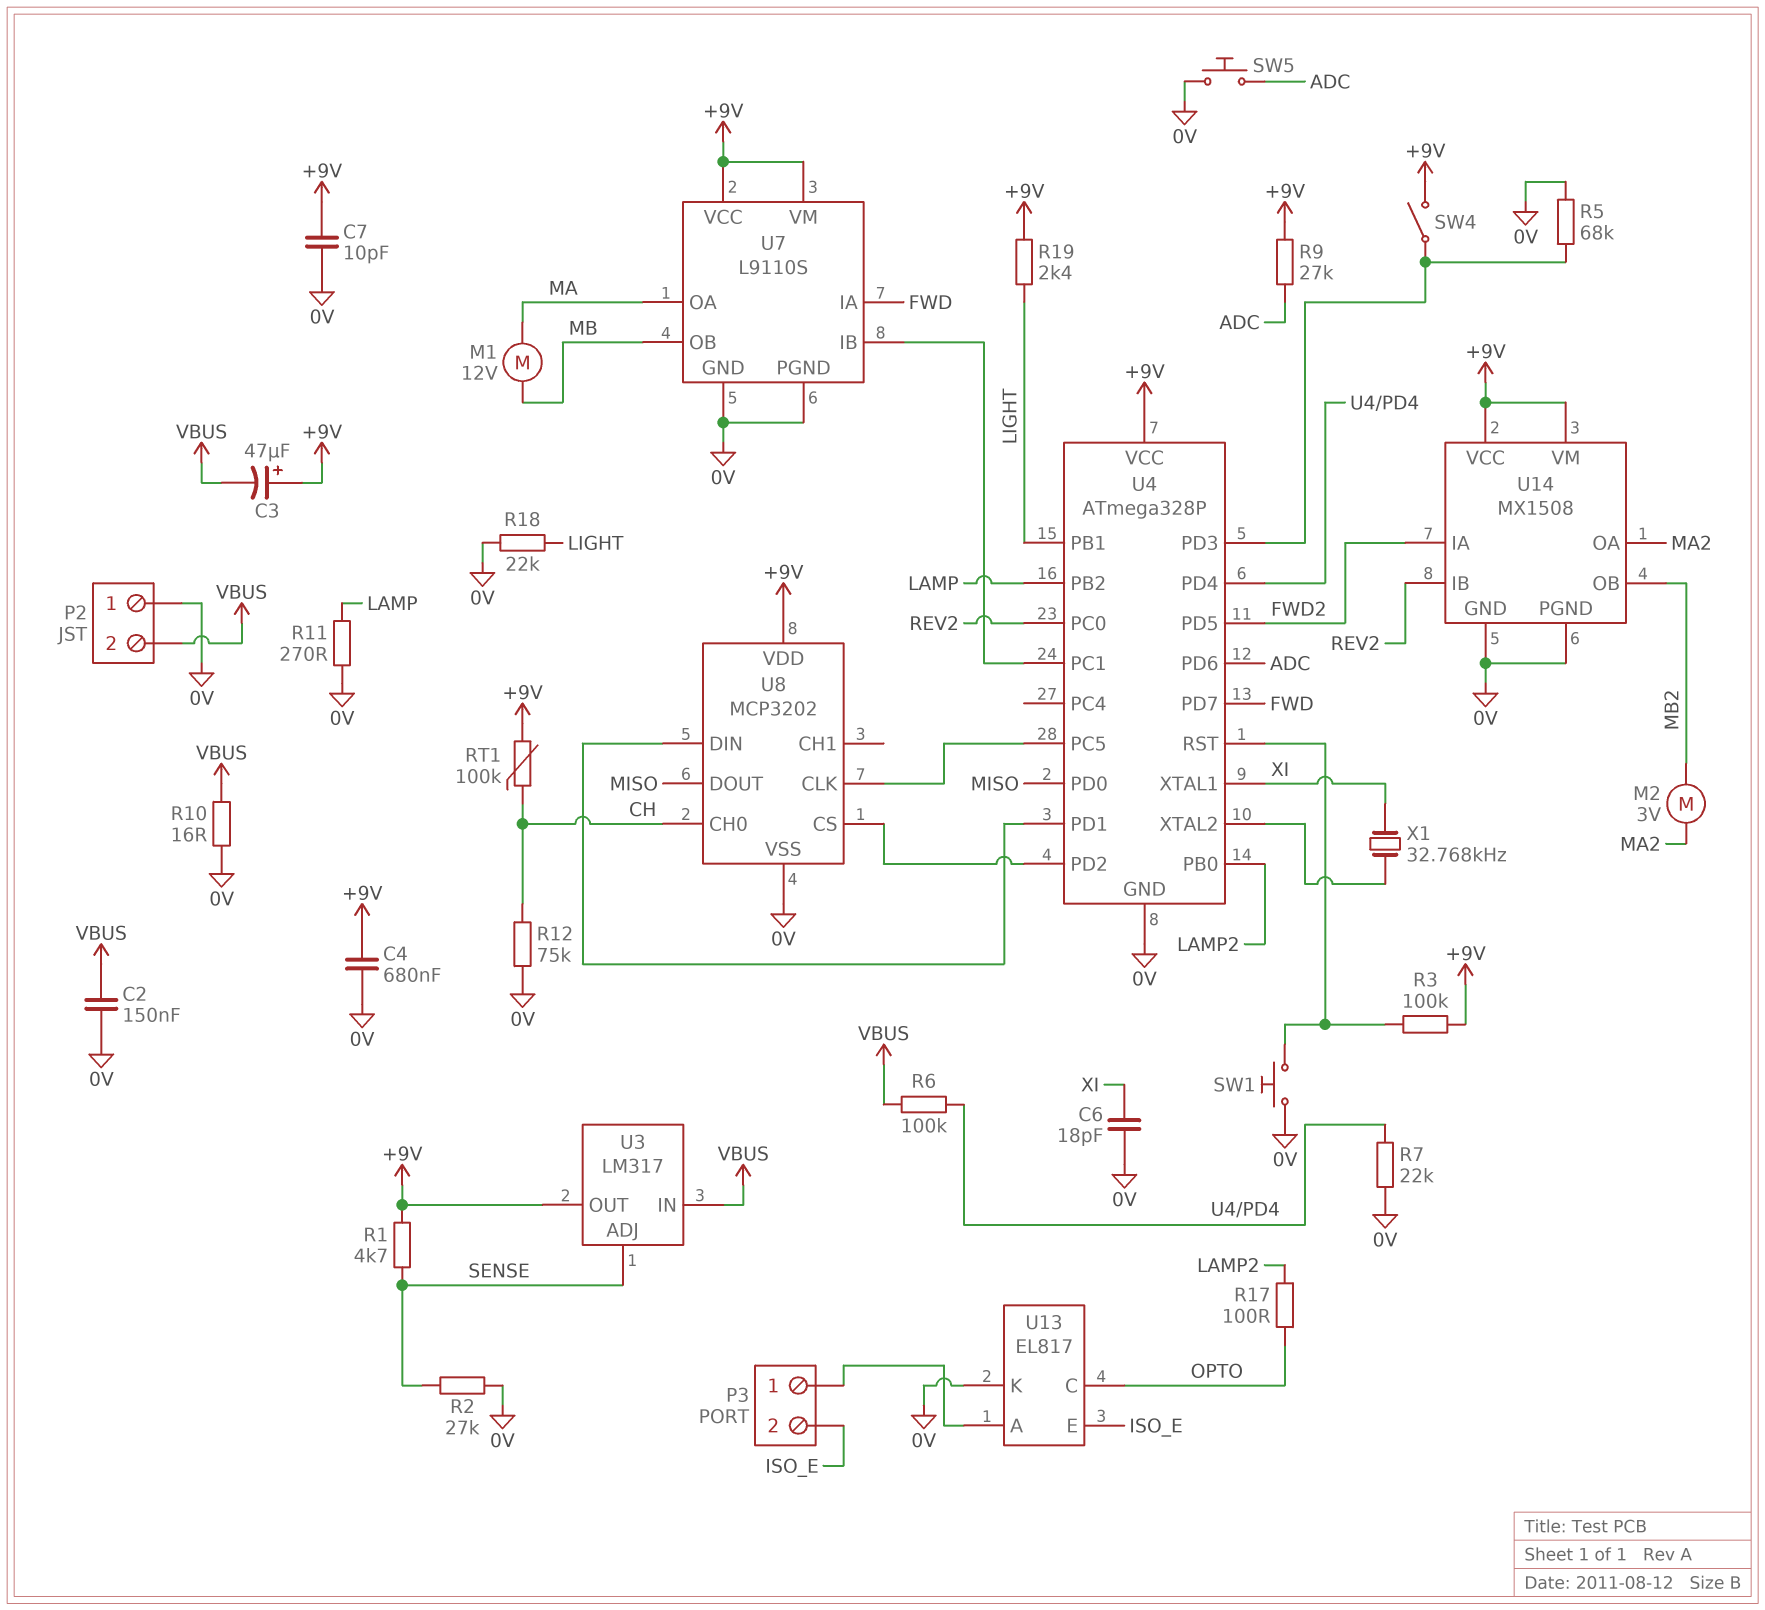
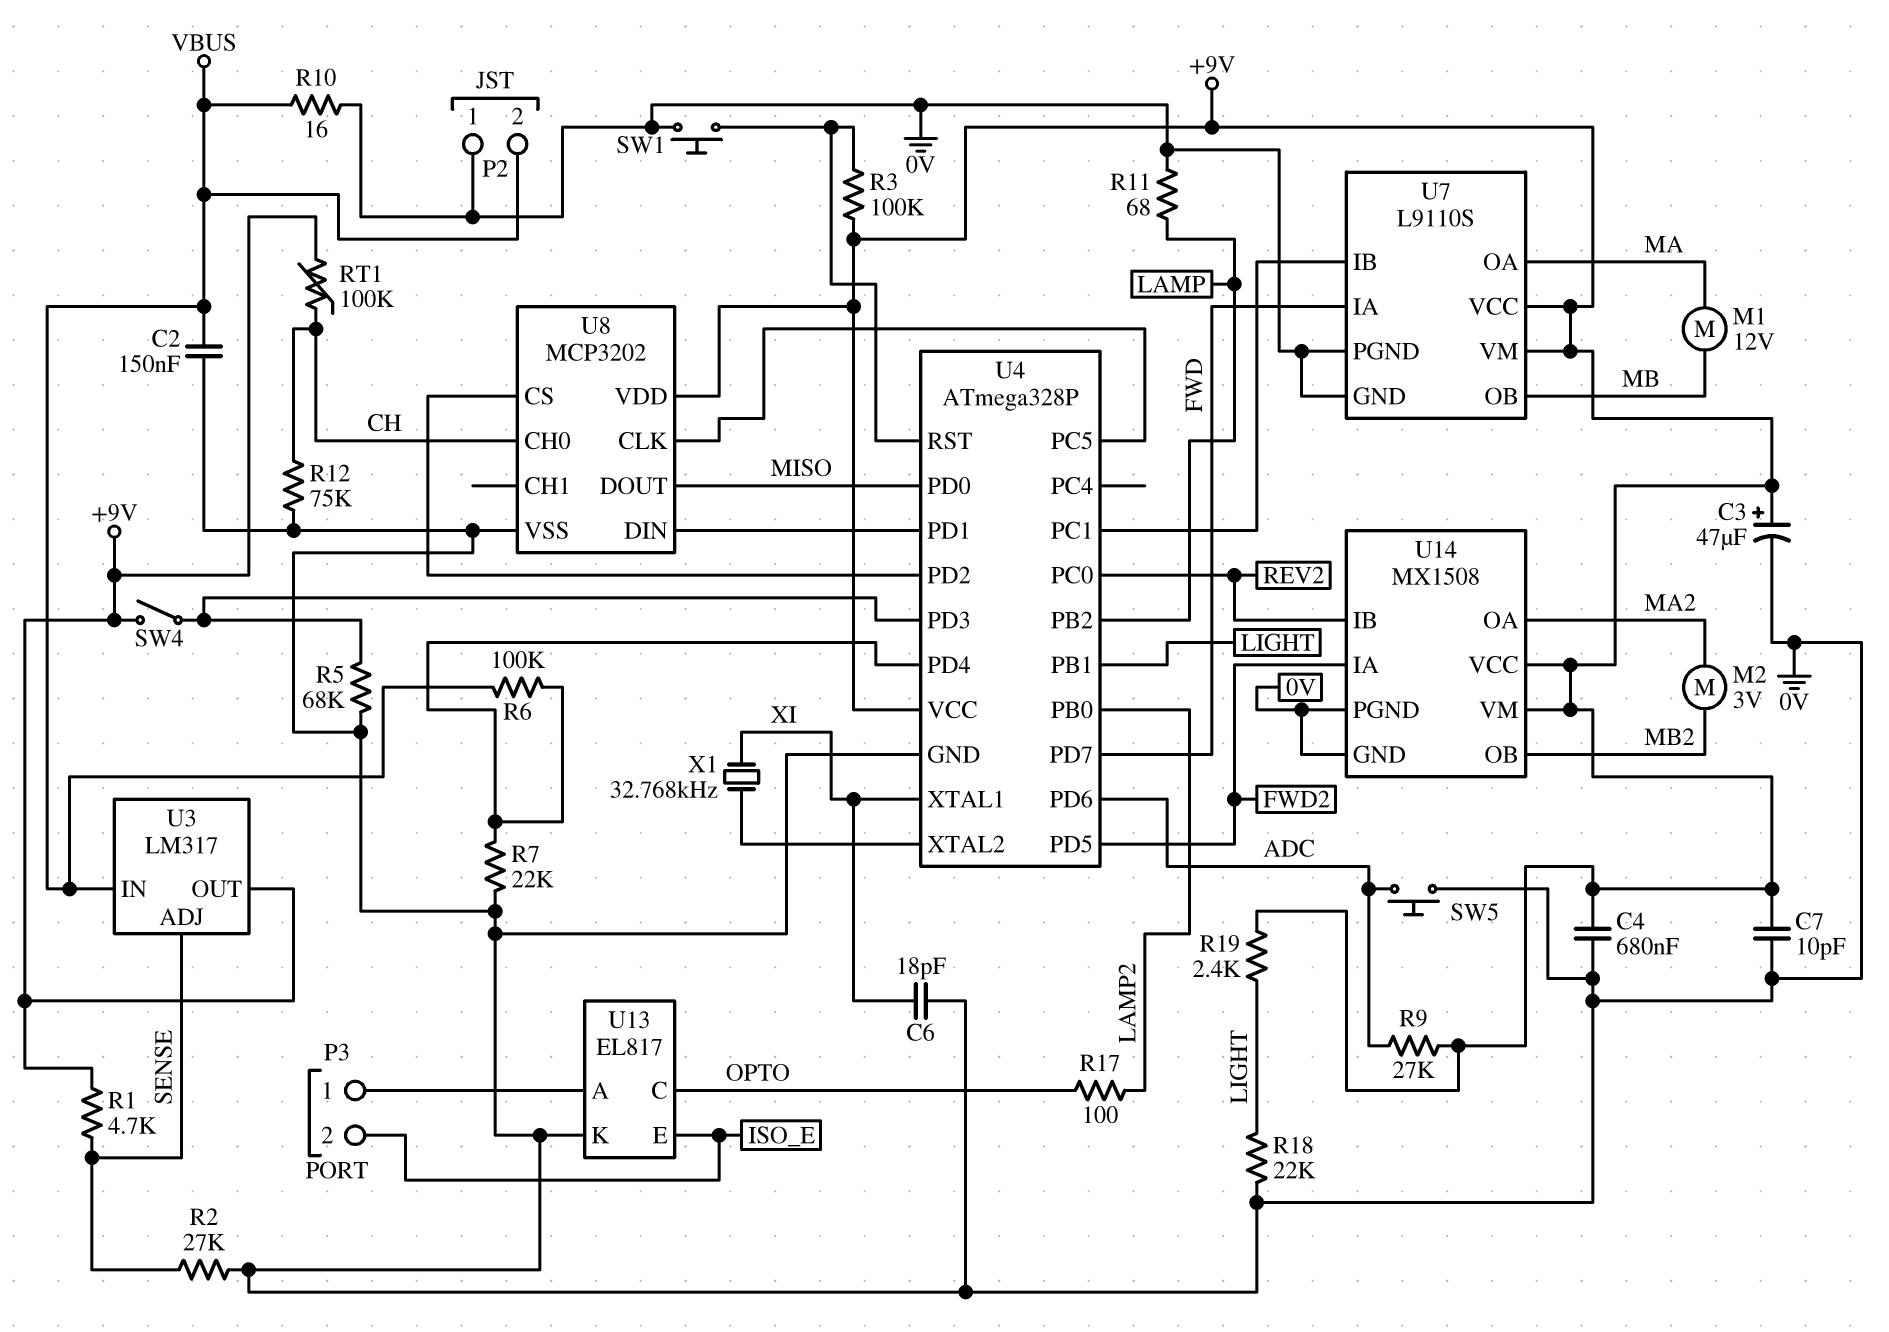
C3: 47uF (plus +9V, minus VBUS) -> 47uF (plus +9V, minus 0V)
R11: 270 (0V, LAMP) -> 68 (0V, LAMP)

